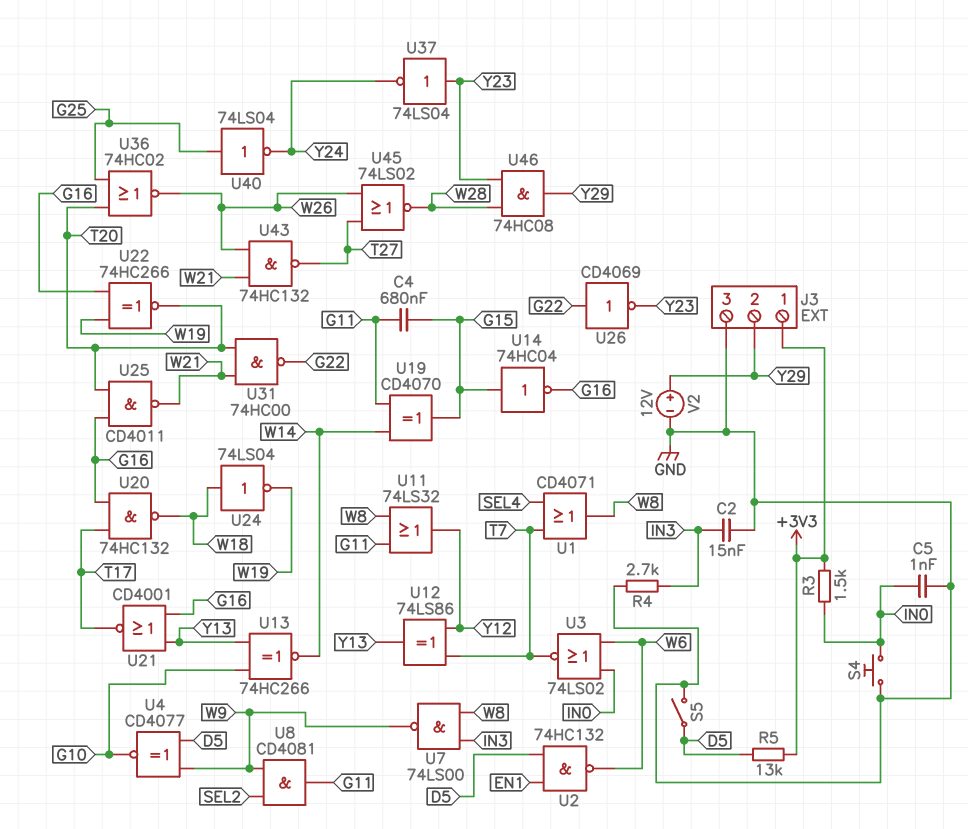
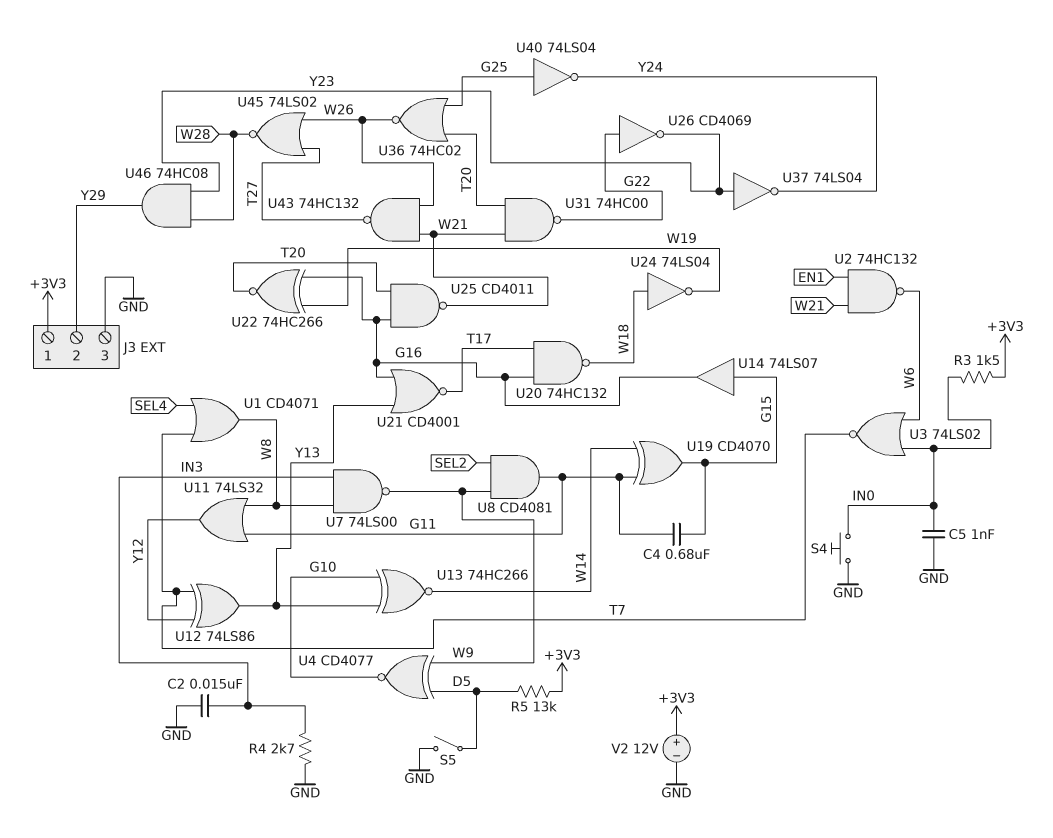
U2: NAND 74HC132 (in D5, in EN1, out W6) -> NAND 74HC132 (in EN1, in W21, out W6)
U14: NOT 74HC04 (in G15, out G16) -> buffer 74LS07 (in G15, out G16)
V2: 12V (plus Y29, minus GND) -> 12V (plus +3V3, minus GND)

